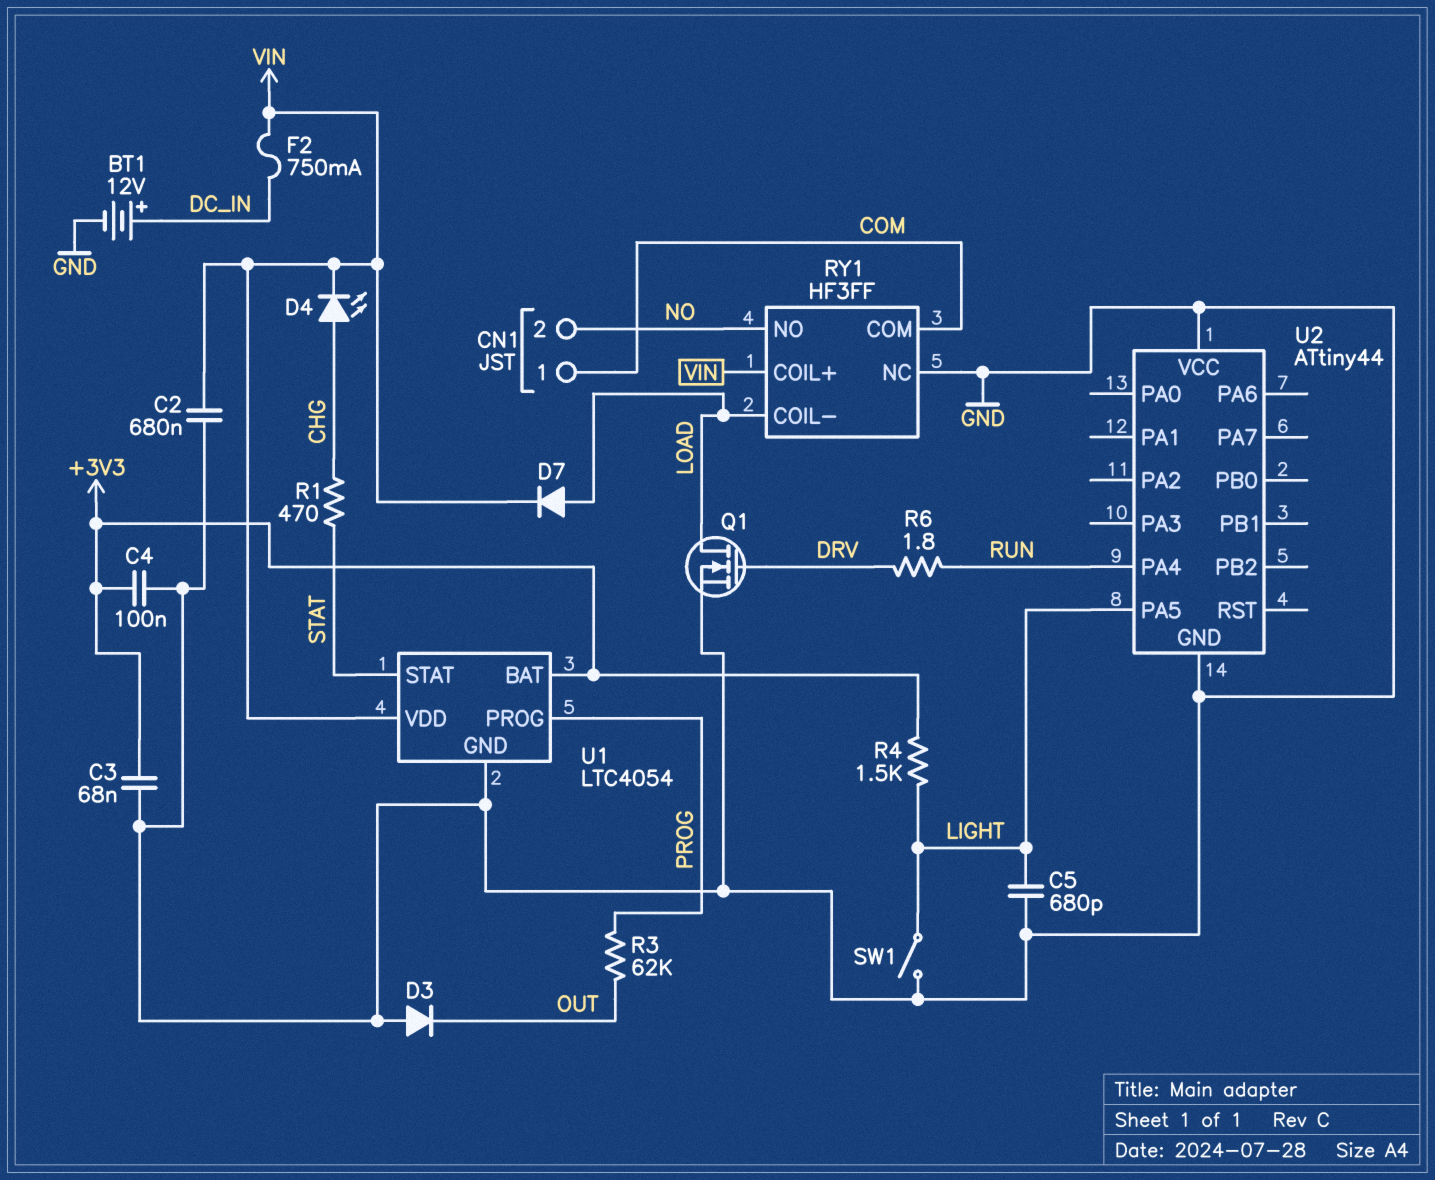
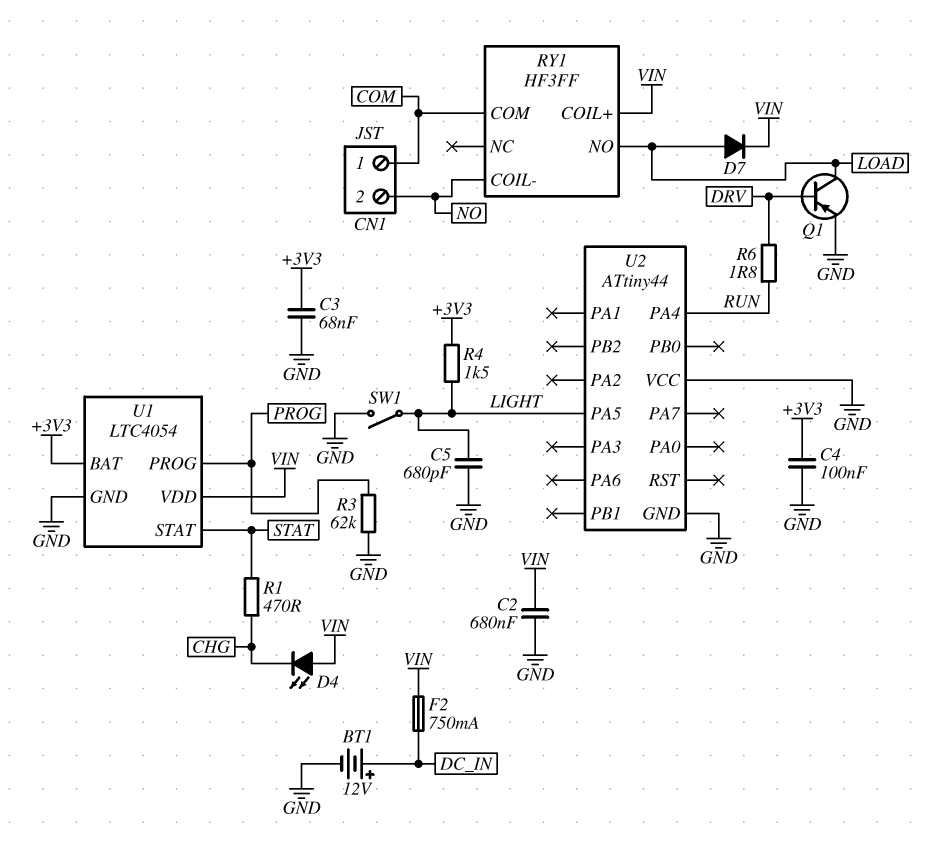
D3: diode (A GND, K OUT) -> none
D4: LED (A CHG, K VIN) -> LED (A VIN, K CHG)
Q1: NMOS (G DRV, D LOAD, S GND) -> PNP (B DRV, C LOAD, E GND)
R3: 62k (OUT, PROG) -> 62k (GND, PROG)
RY1 pin COIL-: LOAD -> NO
RY1 pin NC: GND -> none
RY1 pin NO: NO -> LOAD

